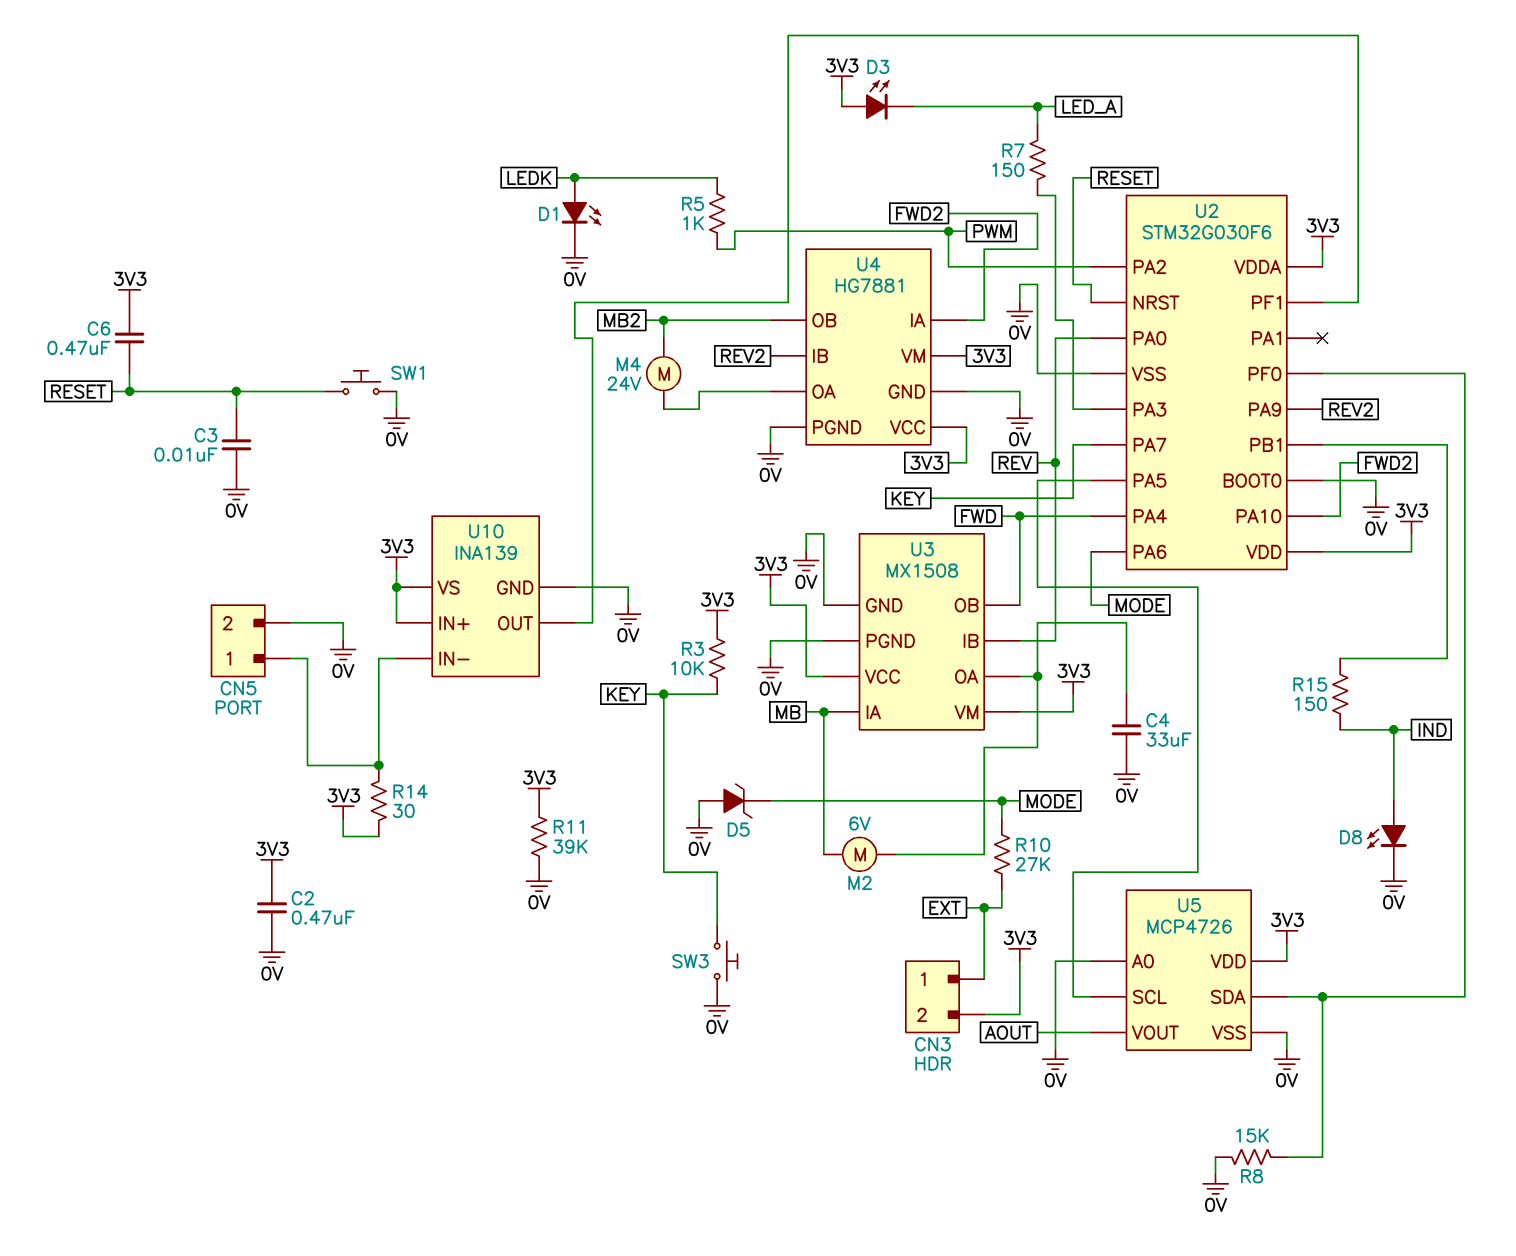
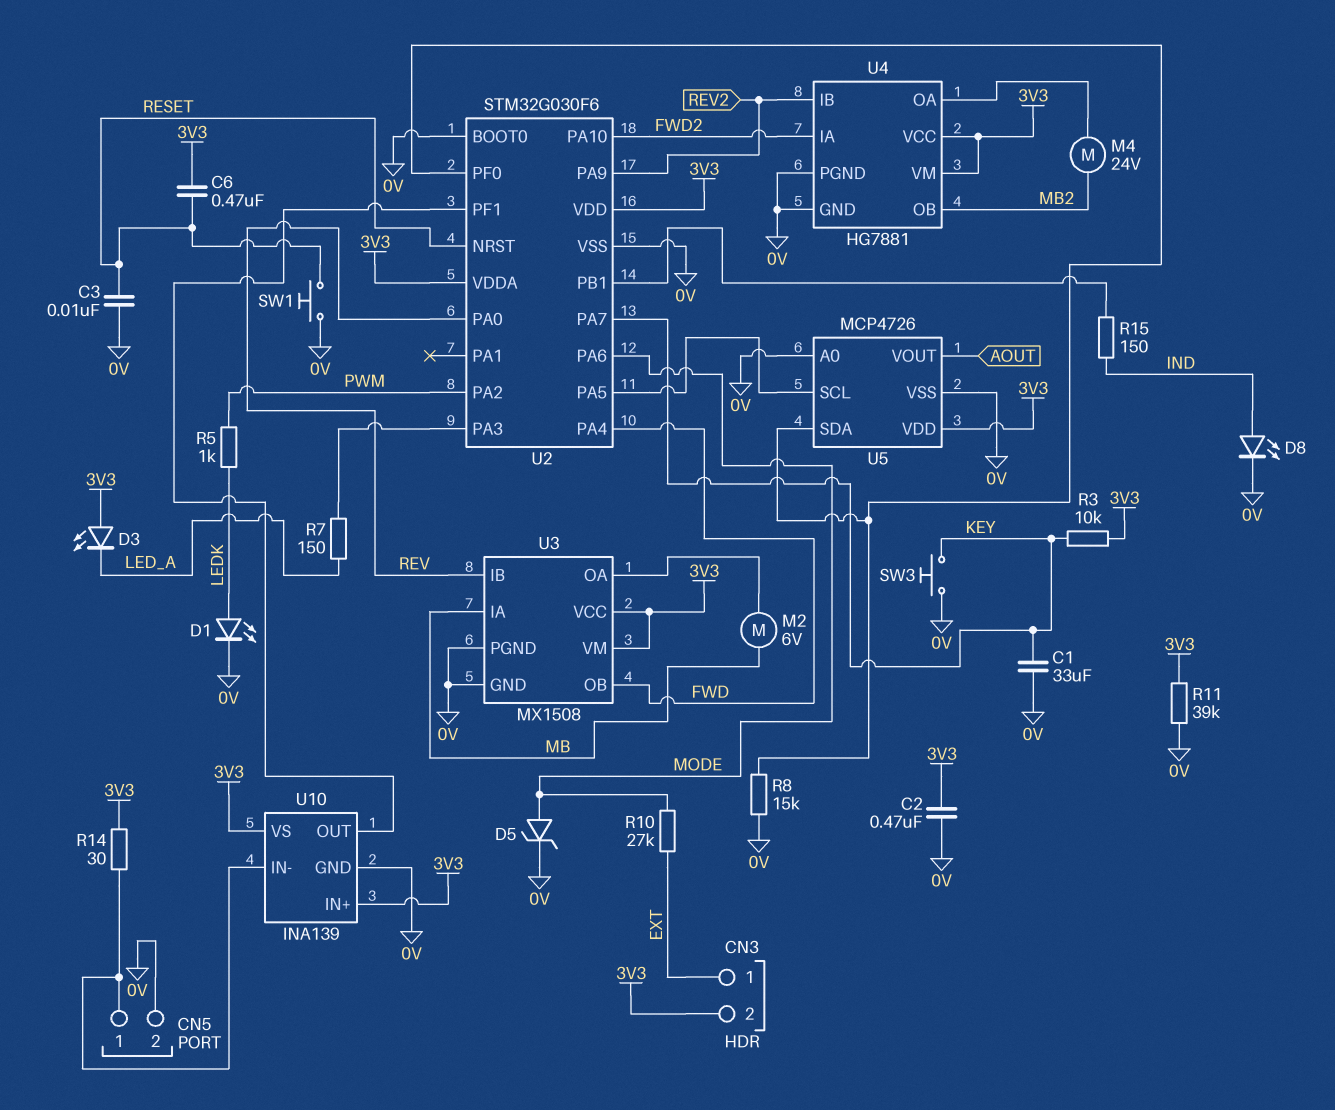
C1: none -> 33uF (0V, KEY)
C4: 33uF (0V, U3/OA) -> none
D5: zener (A 0V, K MODE) -> zener (A MODE, K 0V)

